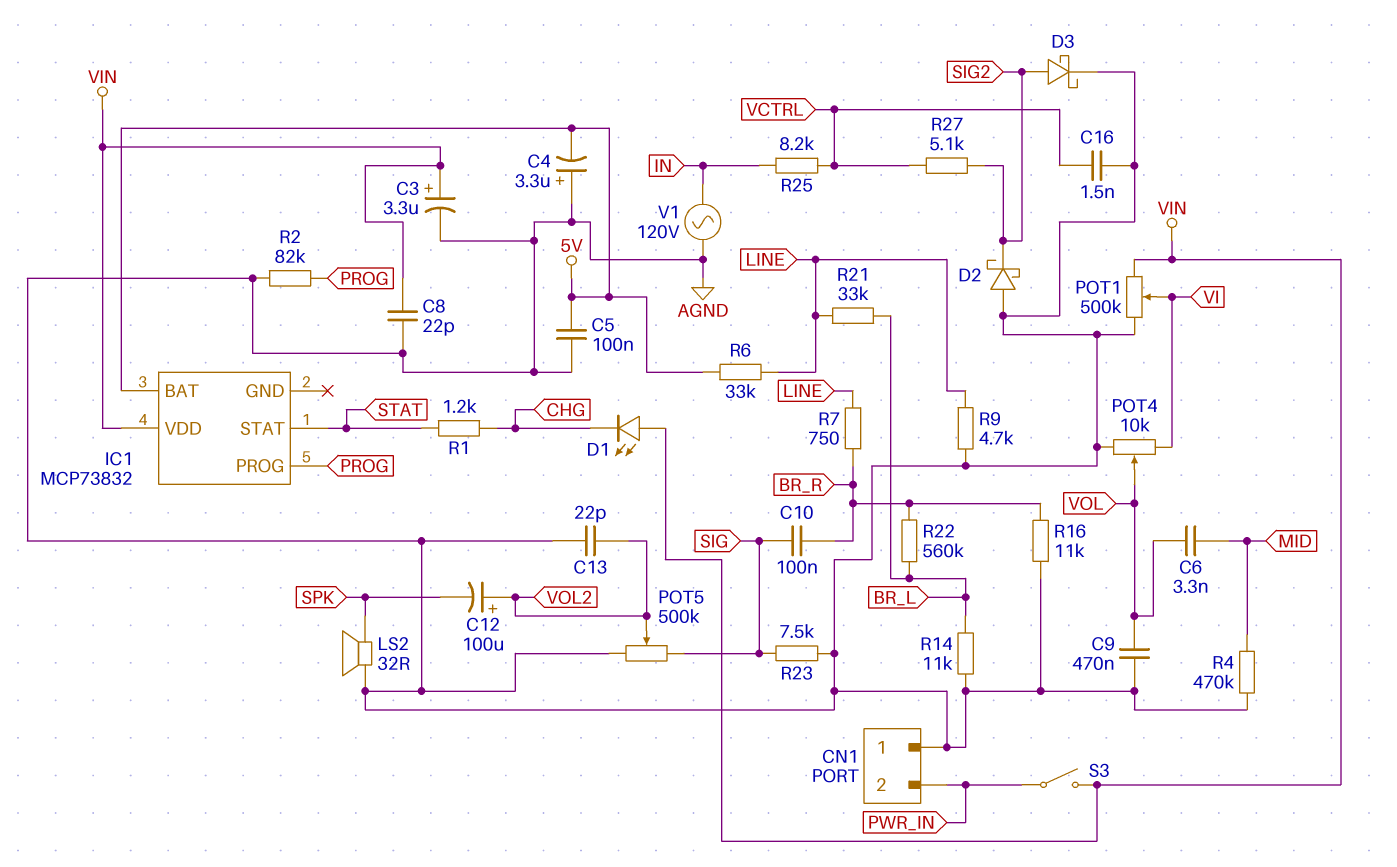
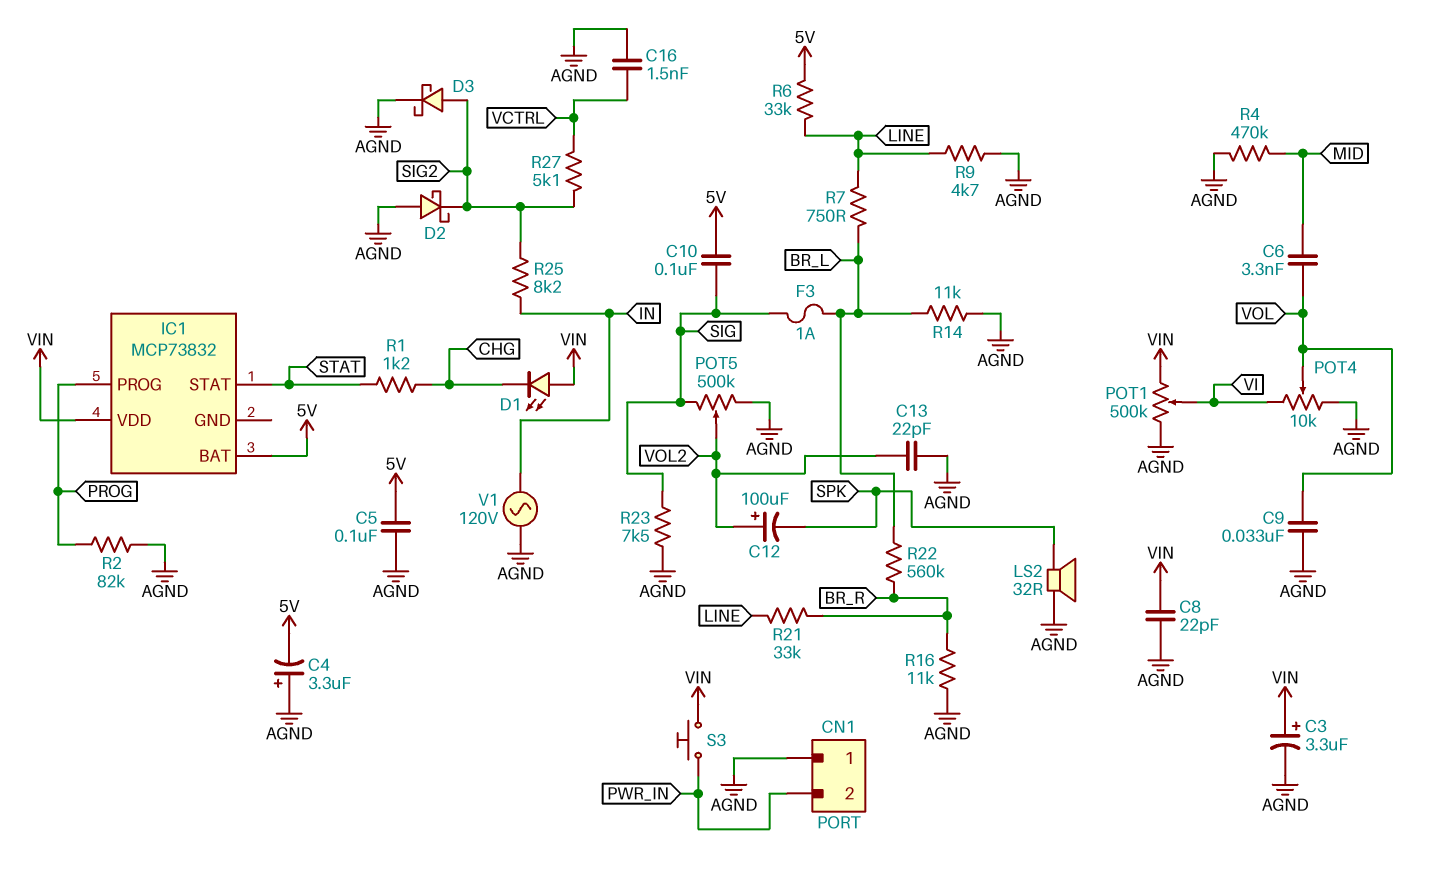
C9: 470nF (AGND, VOL) -> 33nF (AGND, VOL)
C10: 100nF (BR_R, SIG) -> 100nF (5V, SIG)
F3: none -> 1A (BR_L, SIG)
R7: 750 (BR_R, LINE) -> 750 (BR_L, LINE)
R21: 33k (BR_L, LINE) -> 33k (BR_R, LINE)
R25: 8.2k (IN, VCTRL) -> 8.2k (IN, SIG2)
S3: switch (PWR_IN, VIN) -> button (PWR_IN, VIN)

